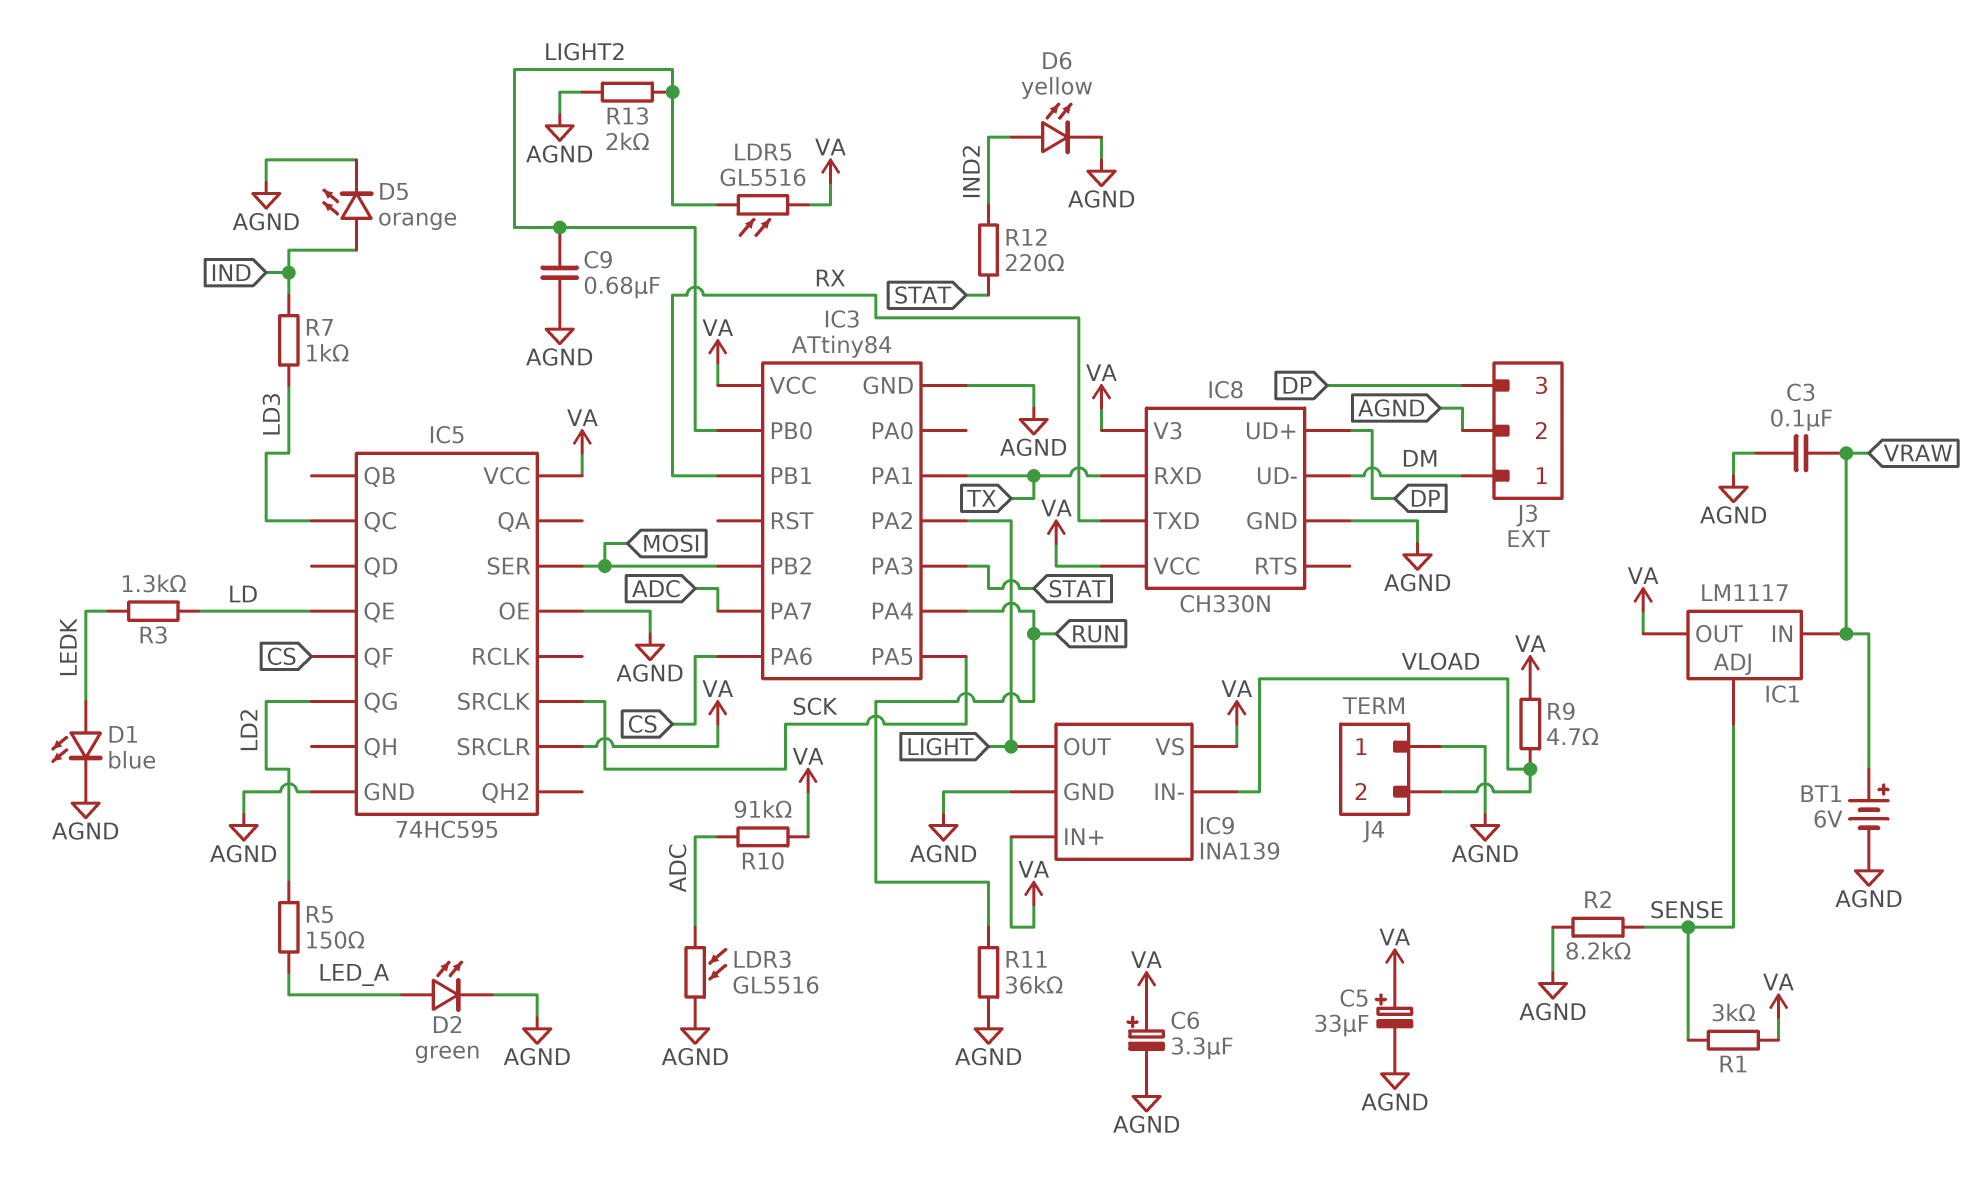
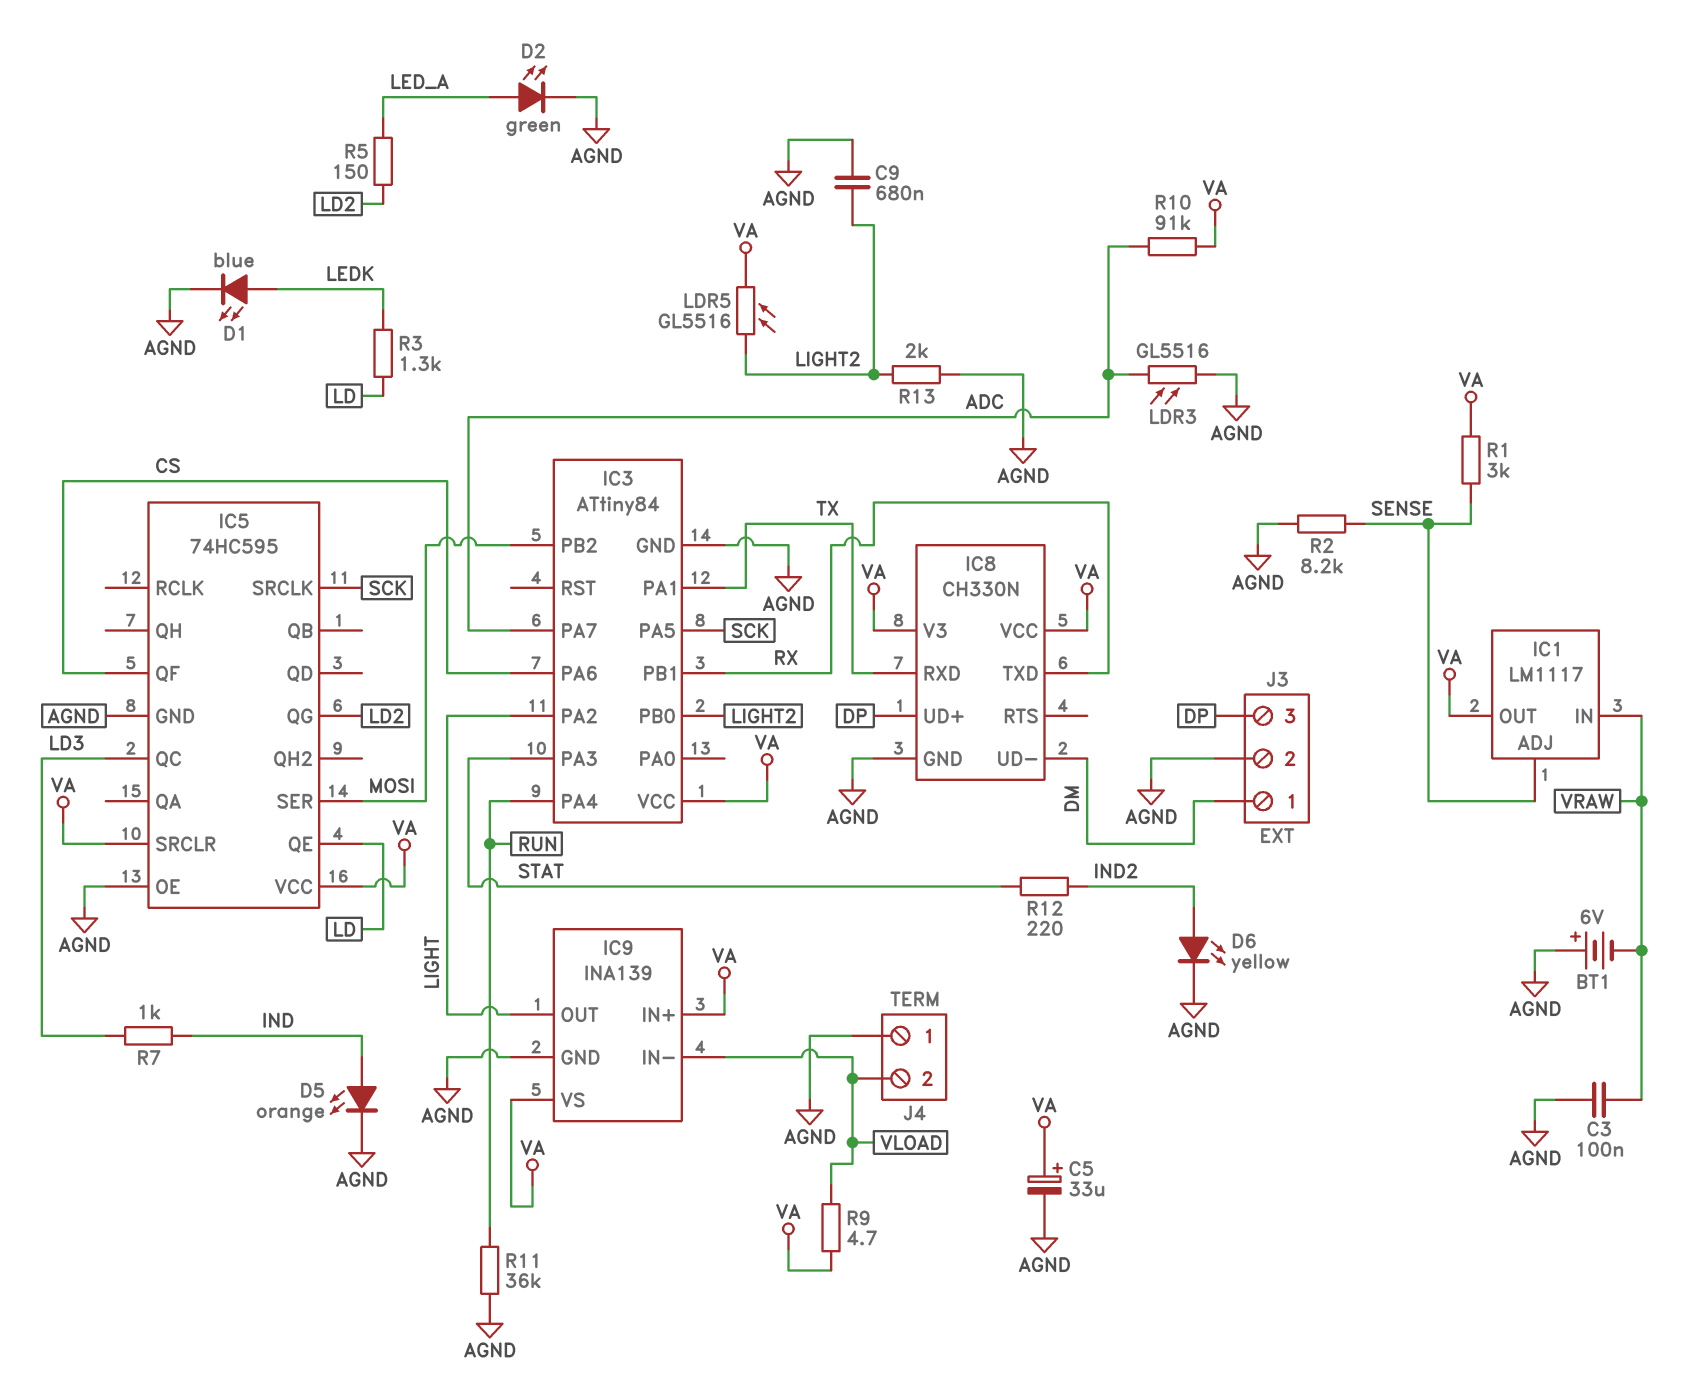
BT1: 6V (plus VRAW, minus AGND) -> 6V (plus AGND, minus VRAW)
C6: 3.3uF (plus VA, minus AGND) -> none

